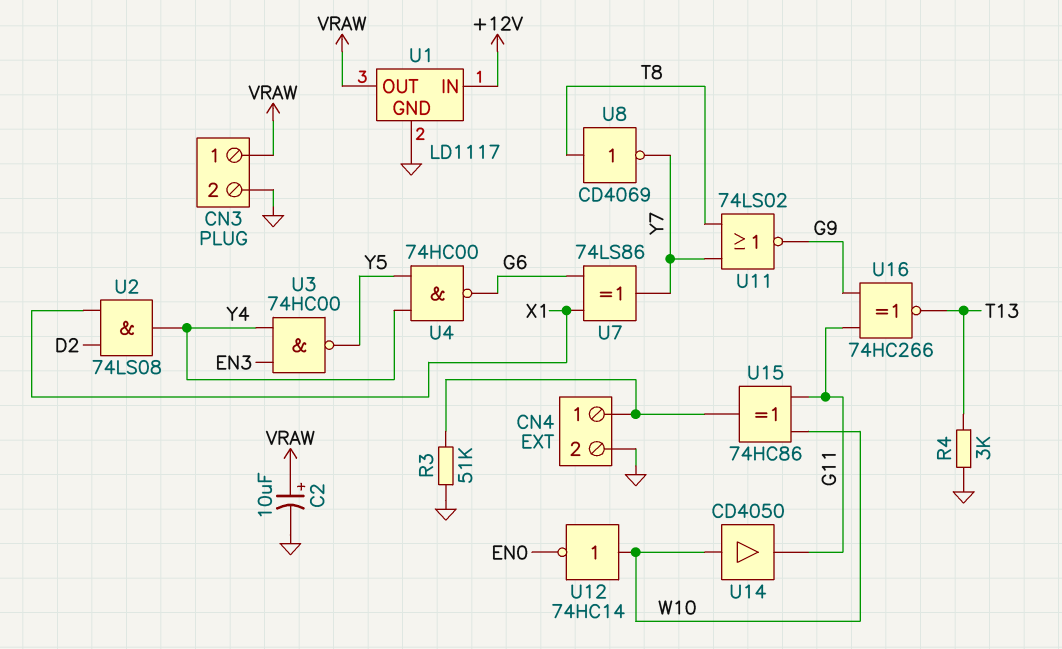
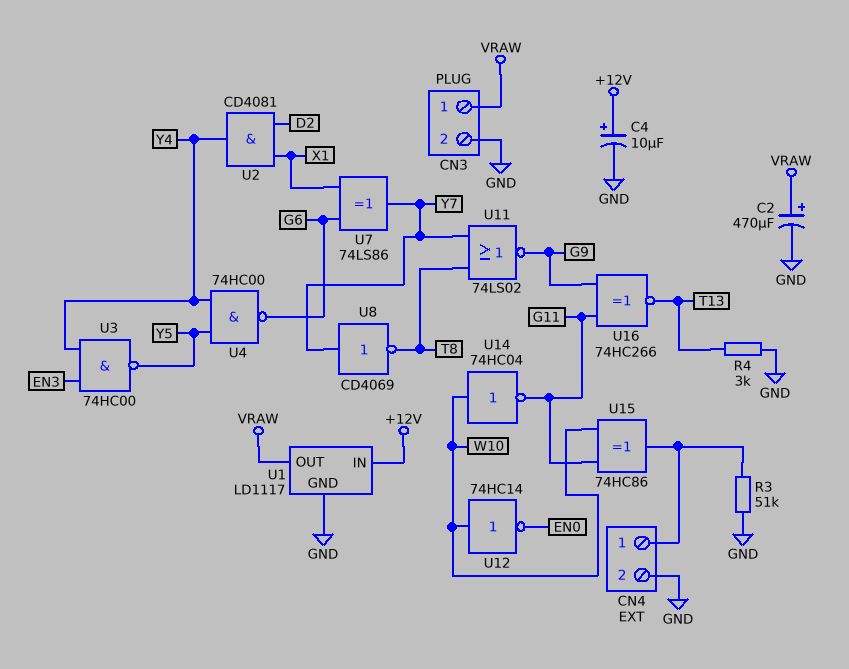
C2: 10uF (plus VRAW, minus GND) -> 470uF (plus VRAW, minus GND)
C4: none -> 10uF (plus +12V, minus GND)
U2: AND 74LS08 (in D2, in X1, out Y4) -> AND CD4081 (in D2, in X1, out Y4)
U8: NOT CD4069 (in T8, out Y7) -> NOT CD4069 (in Y7, out T8)
U14: buffer CD4050 (in W10, out G11) -> NOT 74HC04 (in W10, out G11)

